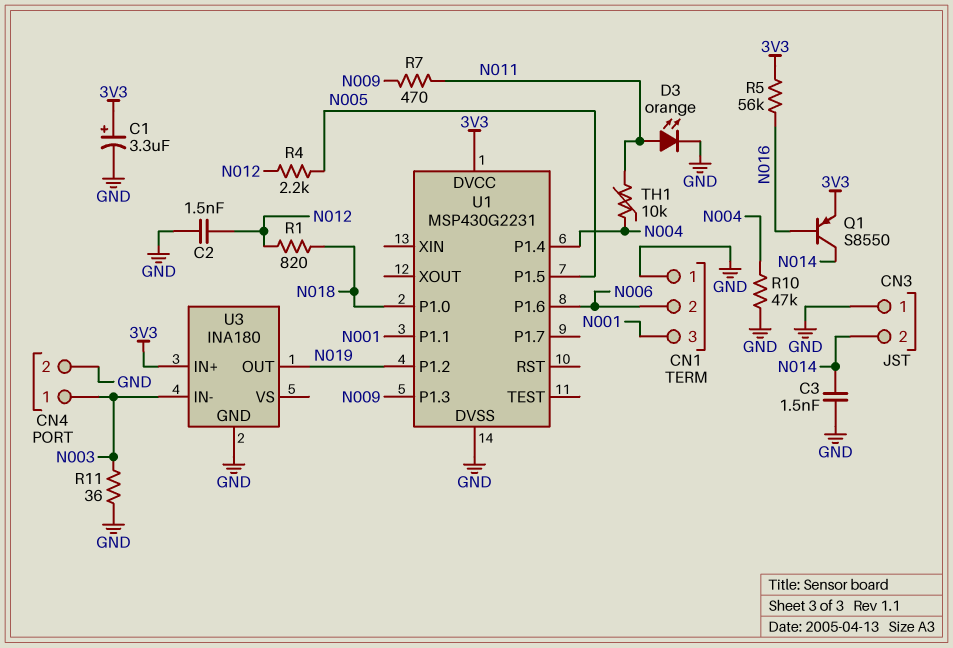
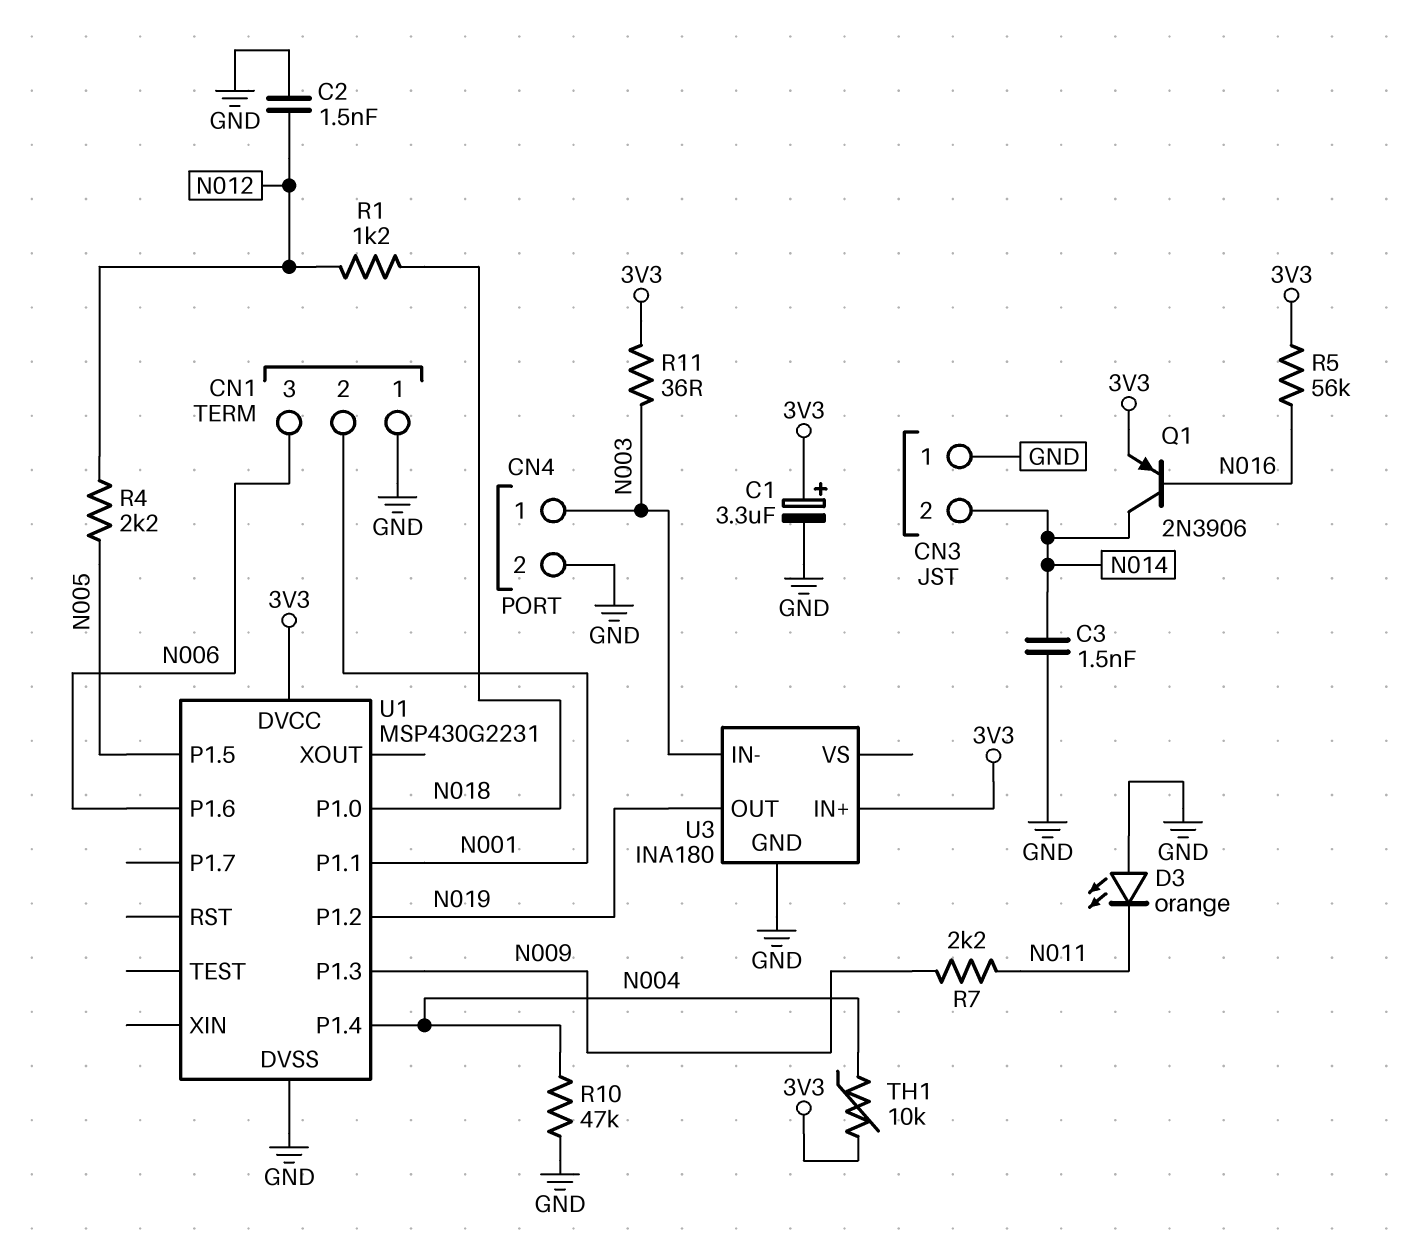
CN1 pin 2: N006 -> N001
CN1 pin 3: N001 -> N006
D3: LED orange (A N011, K GND) -> LED orange (A GND, K N011)
Q1: PNP S8550 (B N016, C N014, E 3V3) -> PNP 2N3906 (B N016, C N014, E 3V3)
R1: 820 (N012, N018) -> 1.2k (N012, N018)
R7: 470 (N009, N011) -> 2.2k (N009, N011)
R11: 36 (GND, N003) -> 36 (3V3, N003)
TH1: 10k (N004, N011) -> 10k (3V3, N004)

